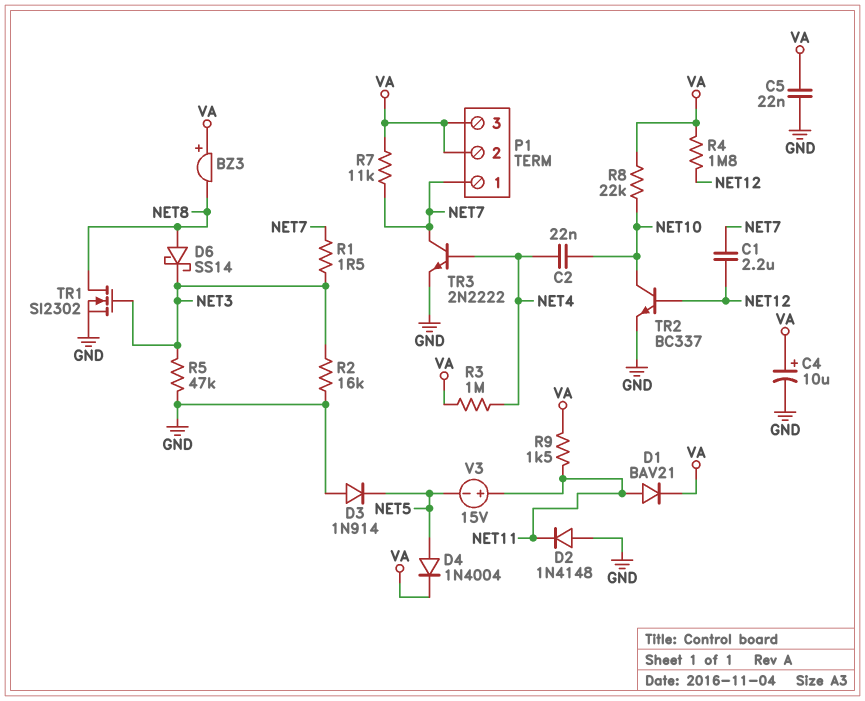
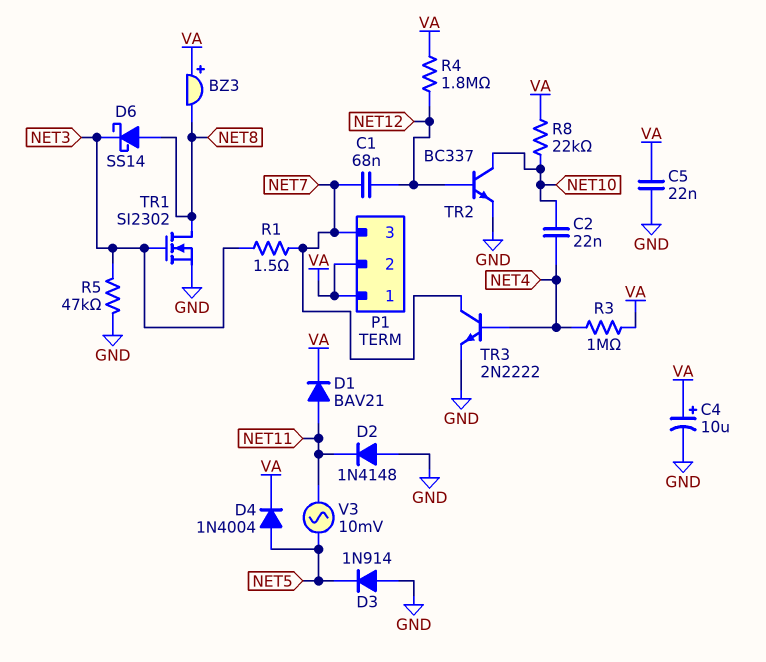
C1: 2.2uF (NET7, NET12) -> 68nF (NET7, NET12)
P1 pin 1: NET7 -> VA
P1 pin 3: VA -> NET7
R2: 16k (GND, NET3) -> none
R7: 11k (NET7, VA) -> none
R9: 1.5k (NET11, VA) -> none
V3: 15V (plus NET11, minus NET5) -> AC 10mV (NET5, NET11)

